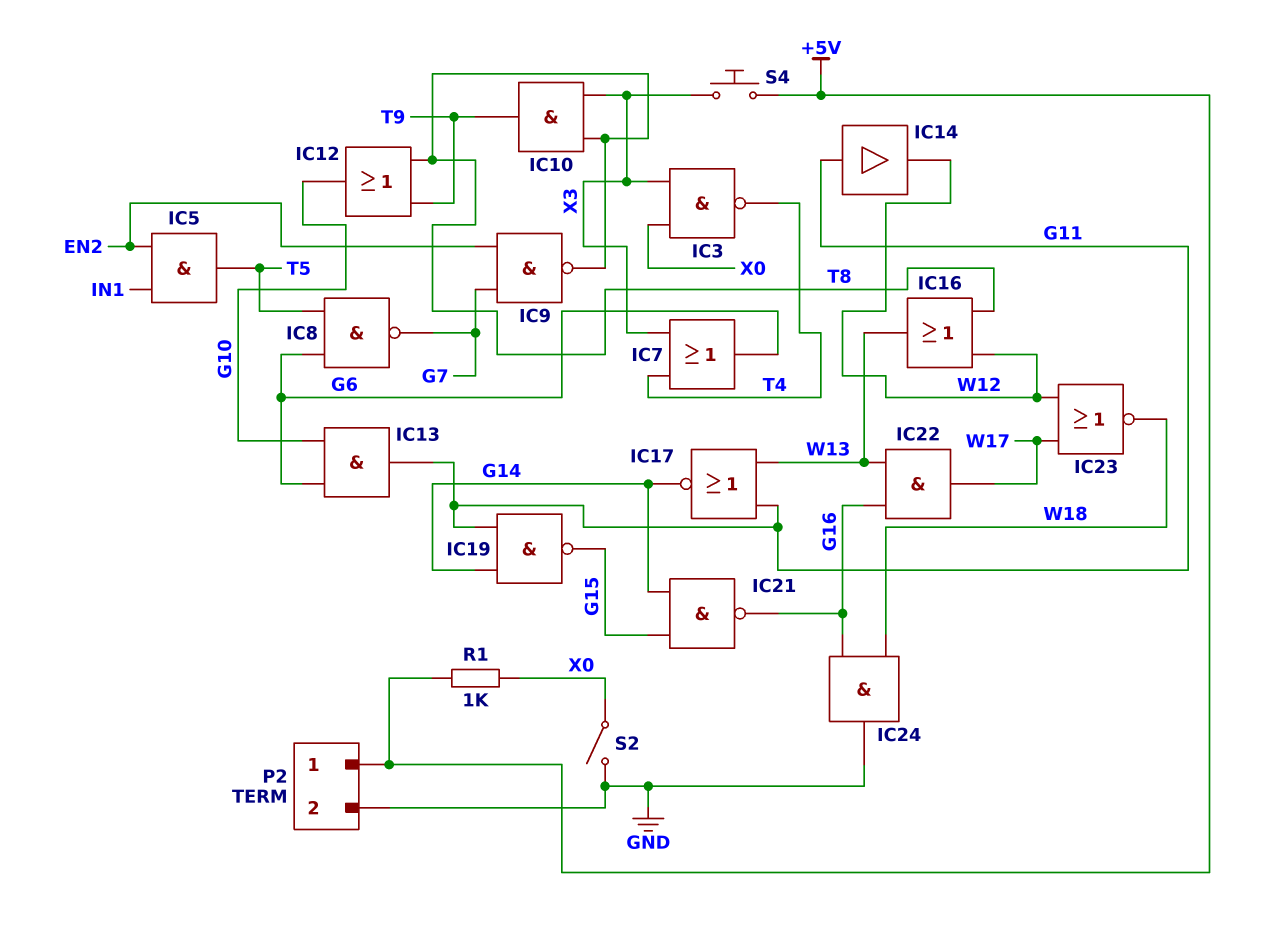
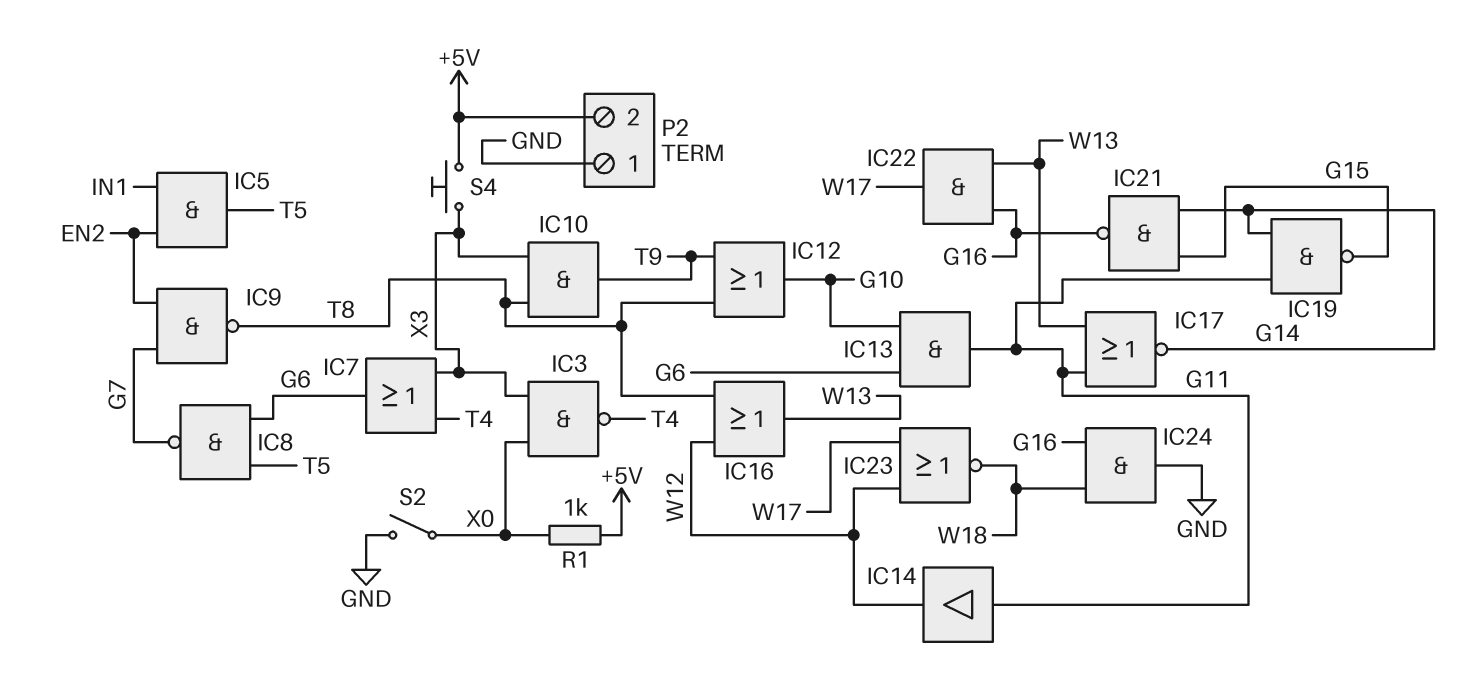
P2 pin 1: +5V -> GND
P2 pin 2: GND -> +5V

